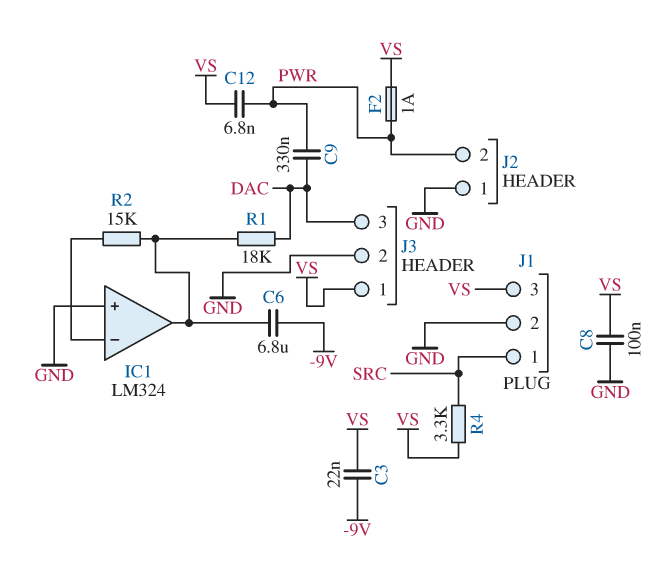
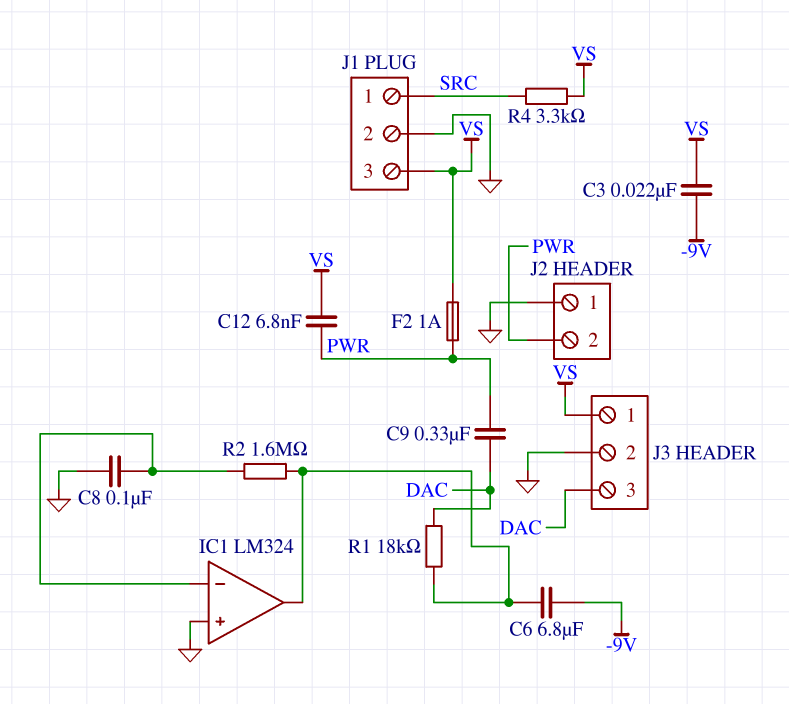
C8: 100nF (GND, VS) -> 100nF (GND, IC1/in-)
R2: 15k (IC1/in-, IC1/out) -> 1.6M (IC1/in-, IC1/out)

